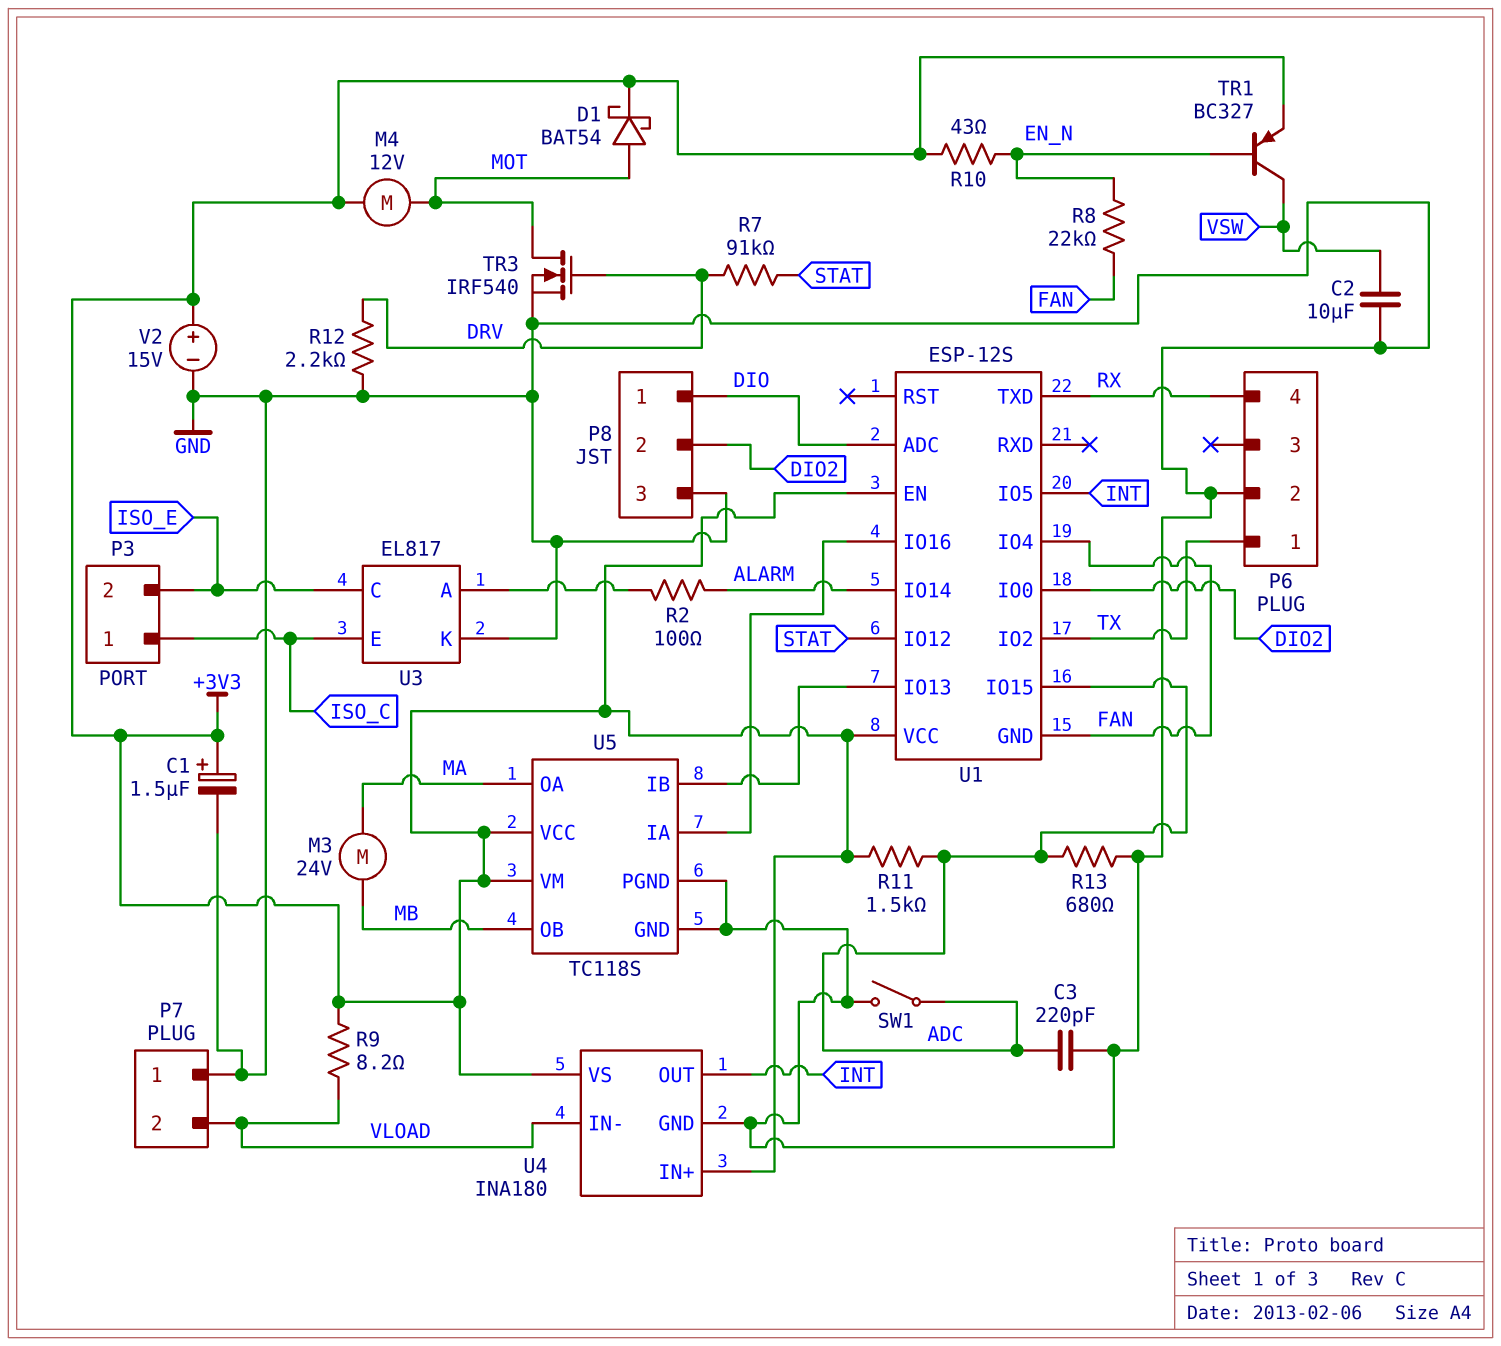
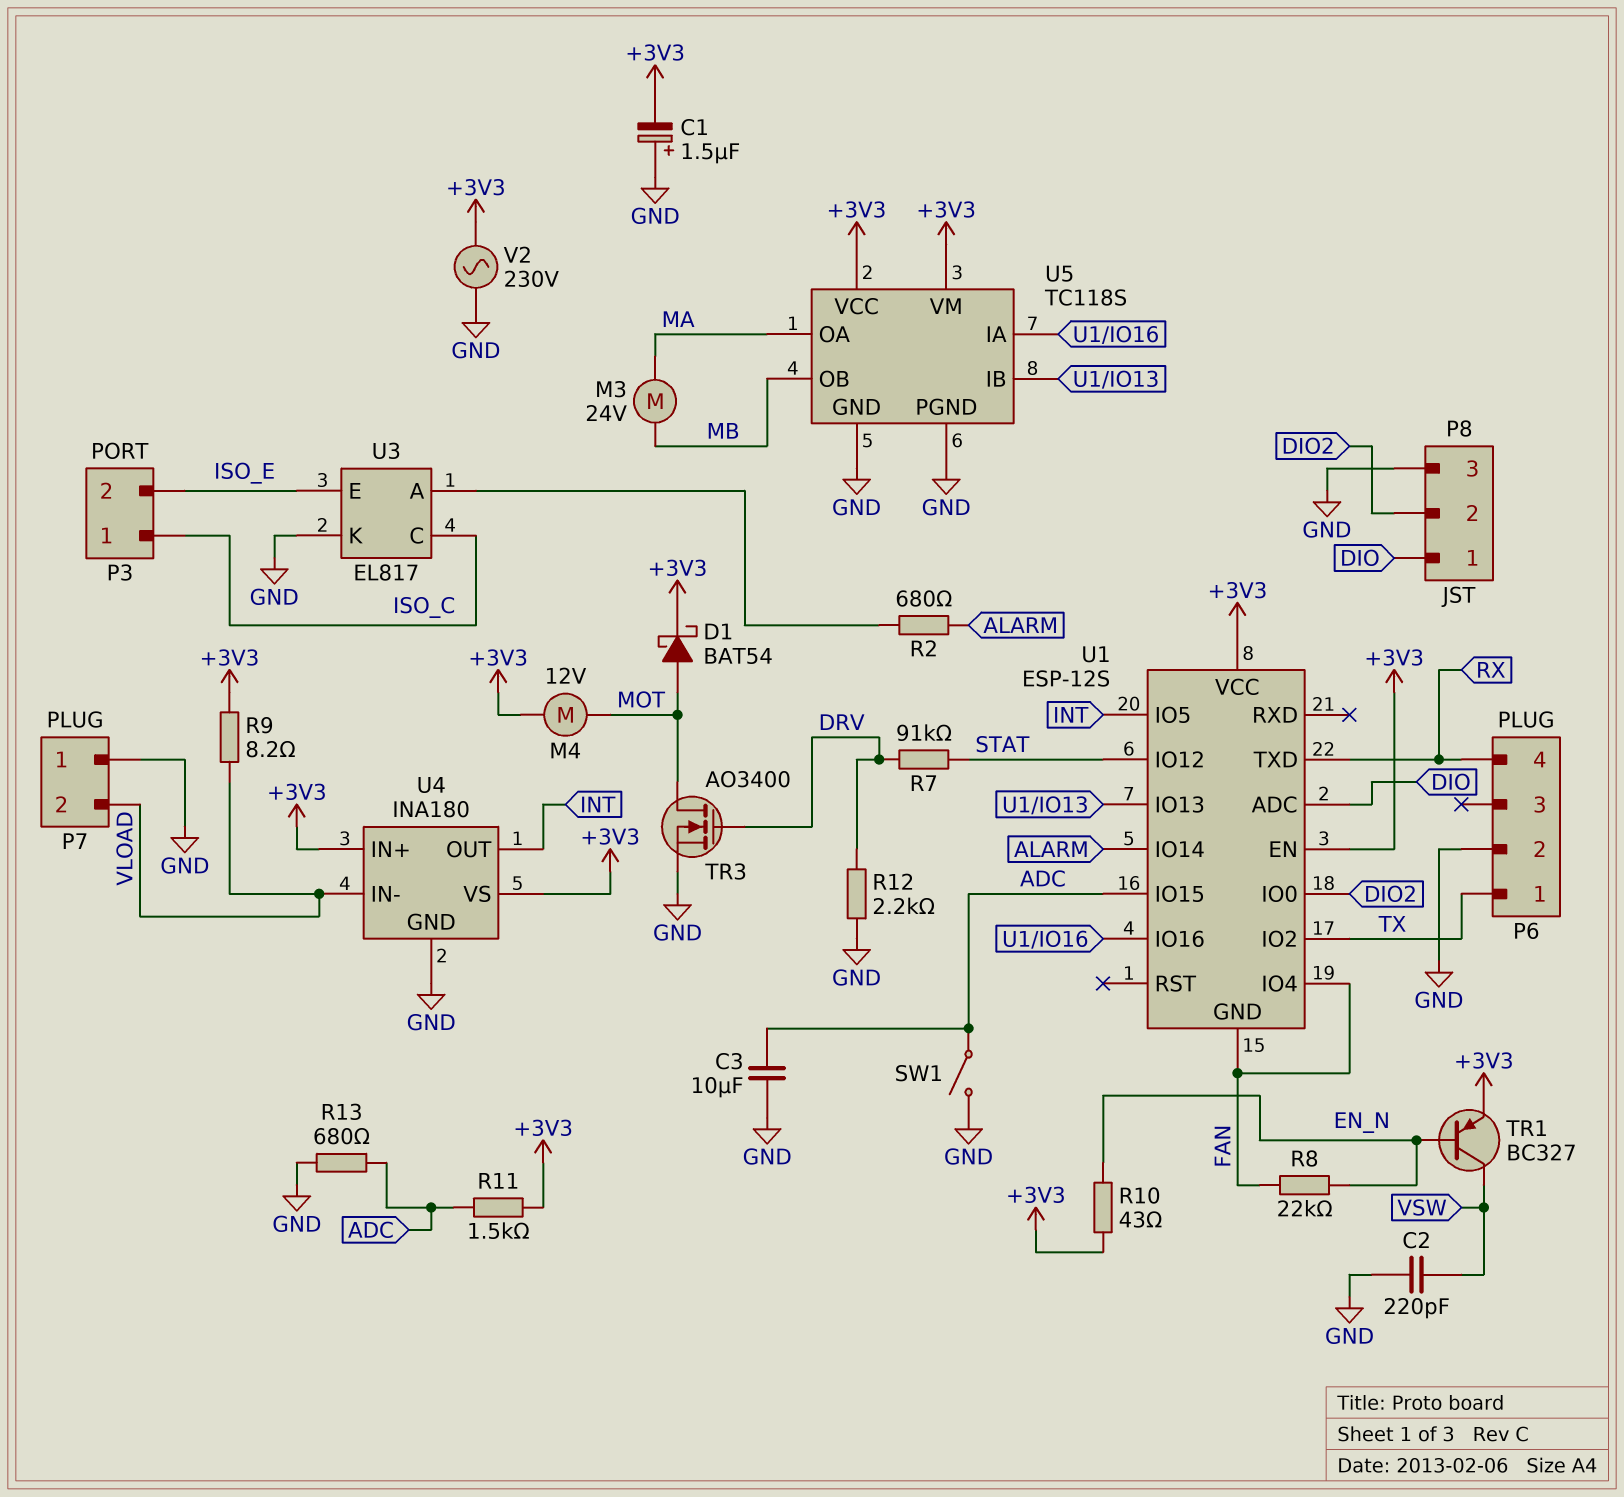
C1: 1.5uF (plus +3V3, minus GND) -> 1.5uF (plus GND, minus +3V3)
C2: 10uF (GND, VSW) -> 220pF (GND, VSW)
C3: 220pF (ADC, GND) -> 10uF (ADC, GND)
R2: 100 (ALARM, U3/A) -> 680 (ALARM, U3/A)
TR3: NMOS IRF540 (G DRV, D MOT, S GND) -> NMOS AO3400 (G DRV, D MOT, S GND)
U3 pin C: ISO_E -> ISO_C
U3 pin E: ISO_C -> ISO_E
V2: 15V (plus +3V3, minus GND) -> AC 230V (+3V3, GND)

